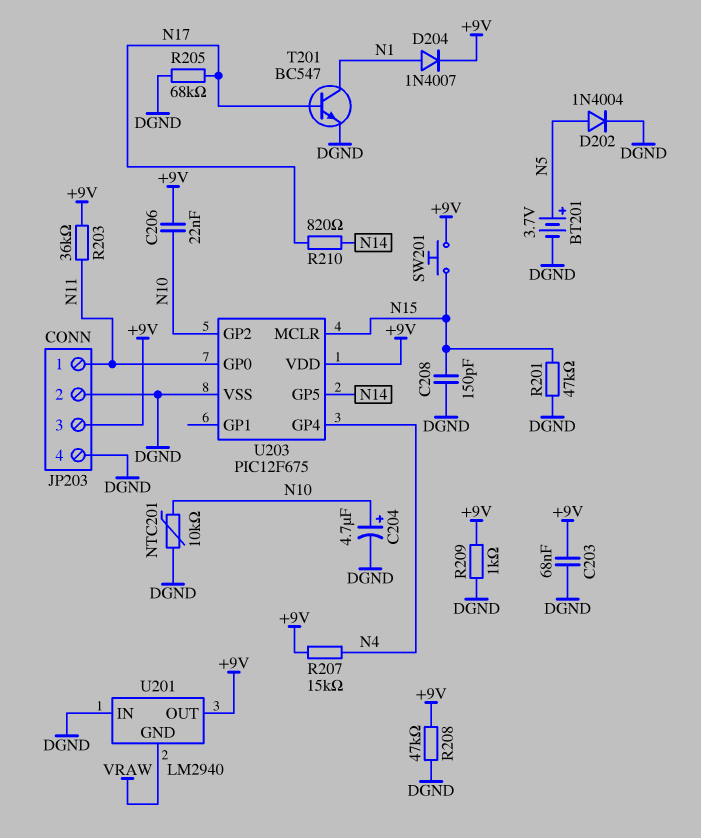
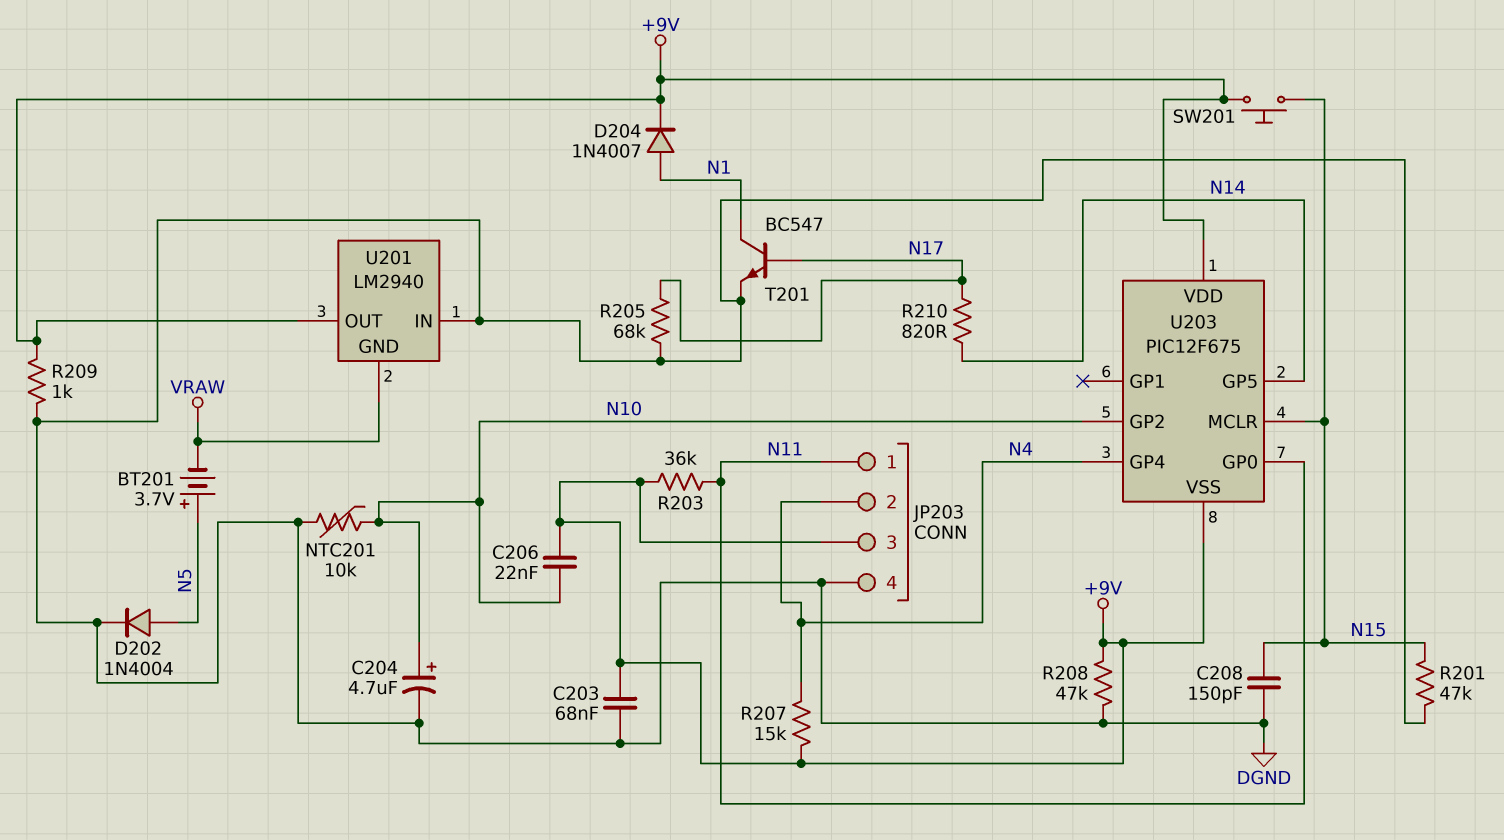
BT201: 3.7V (plus N5, minus DGND) -> 3.7V (plus N5, minus VRAW)
JP203 pin 2: DGND -> N4
U203 pin VSS: DGND -> +9V

